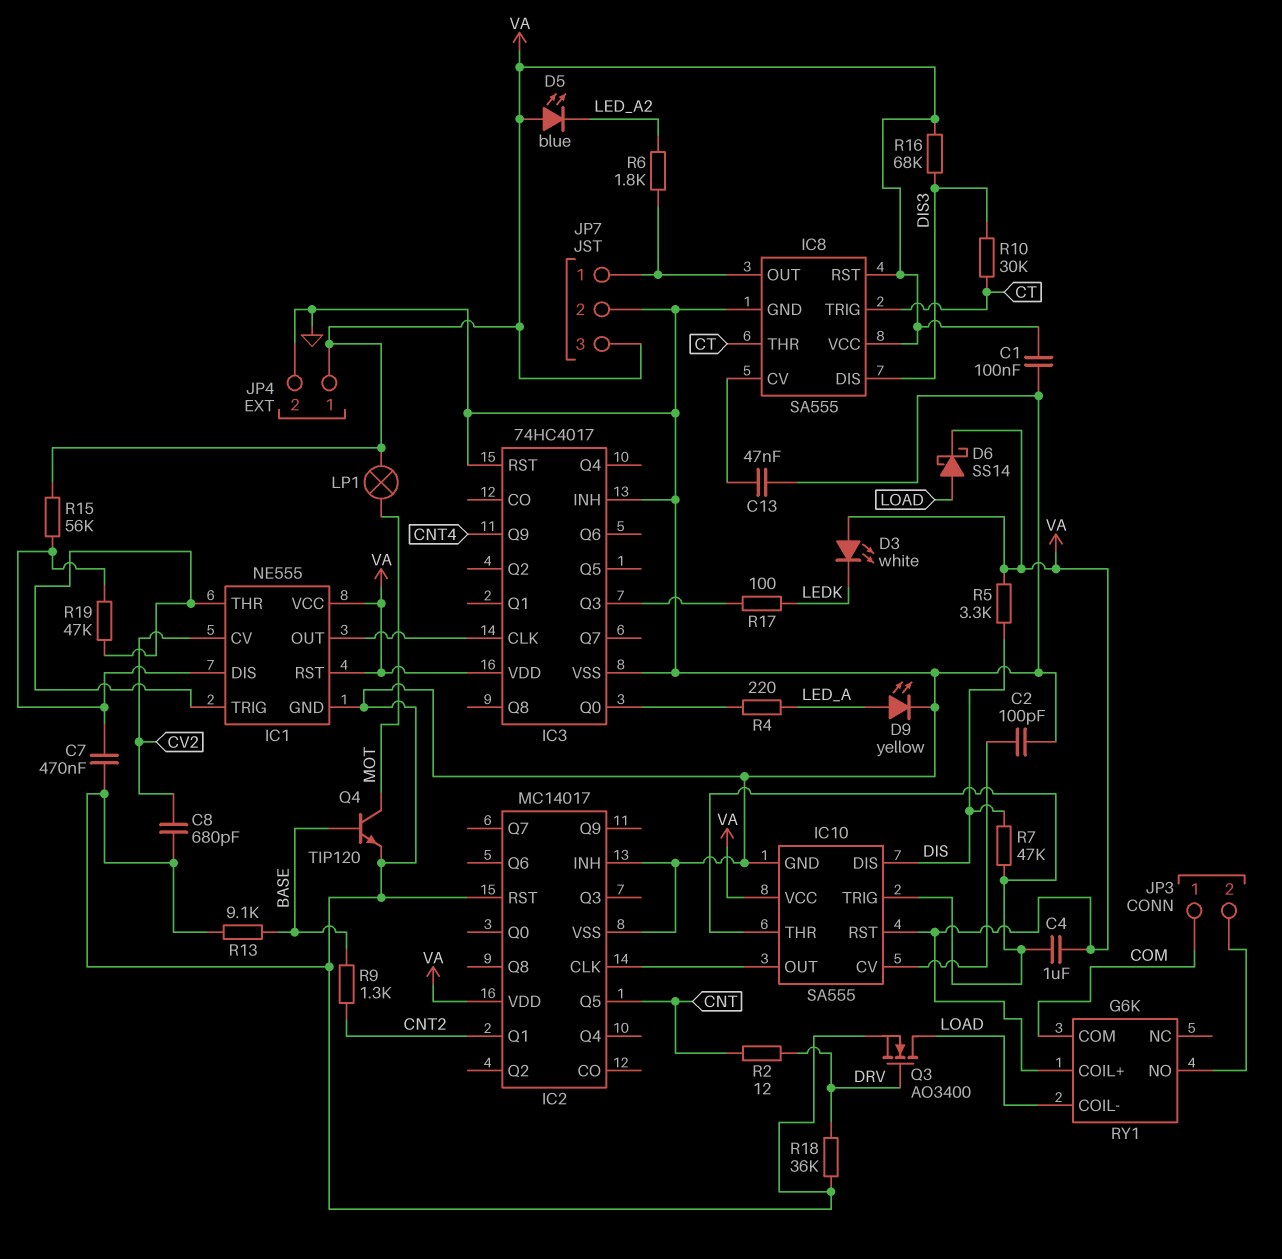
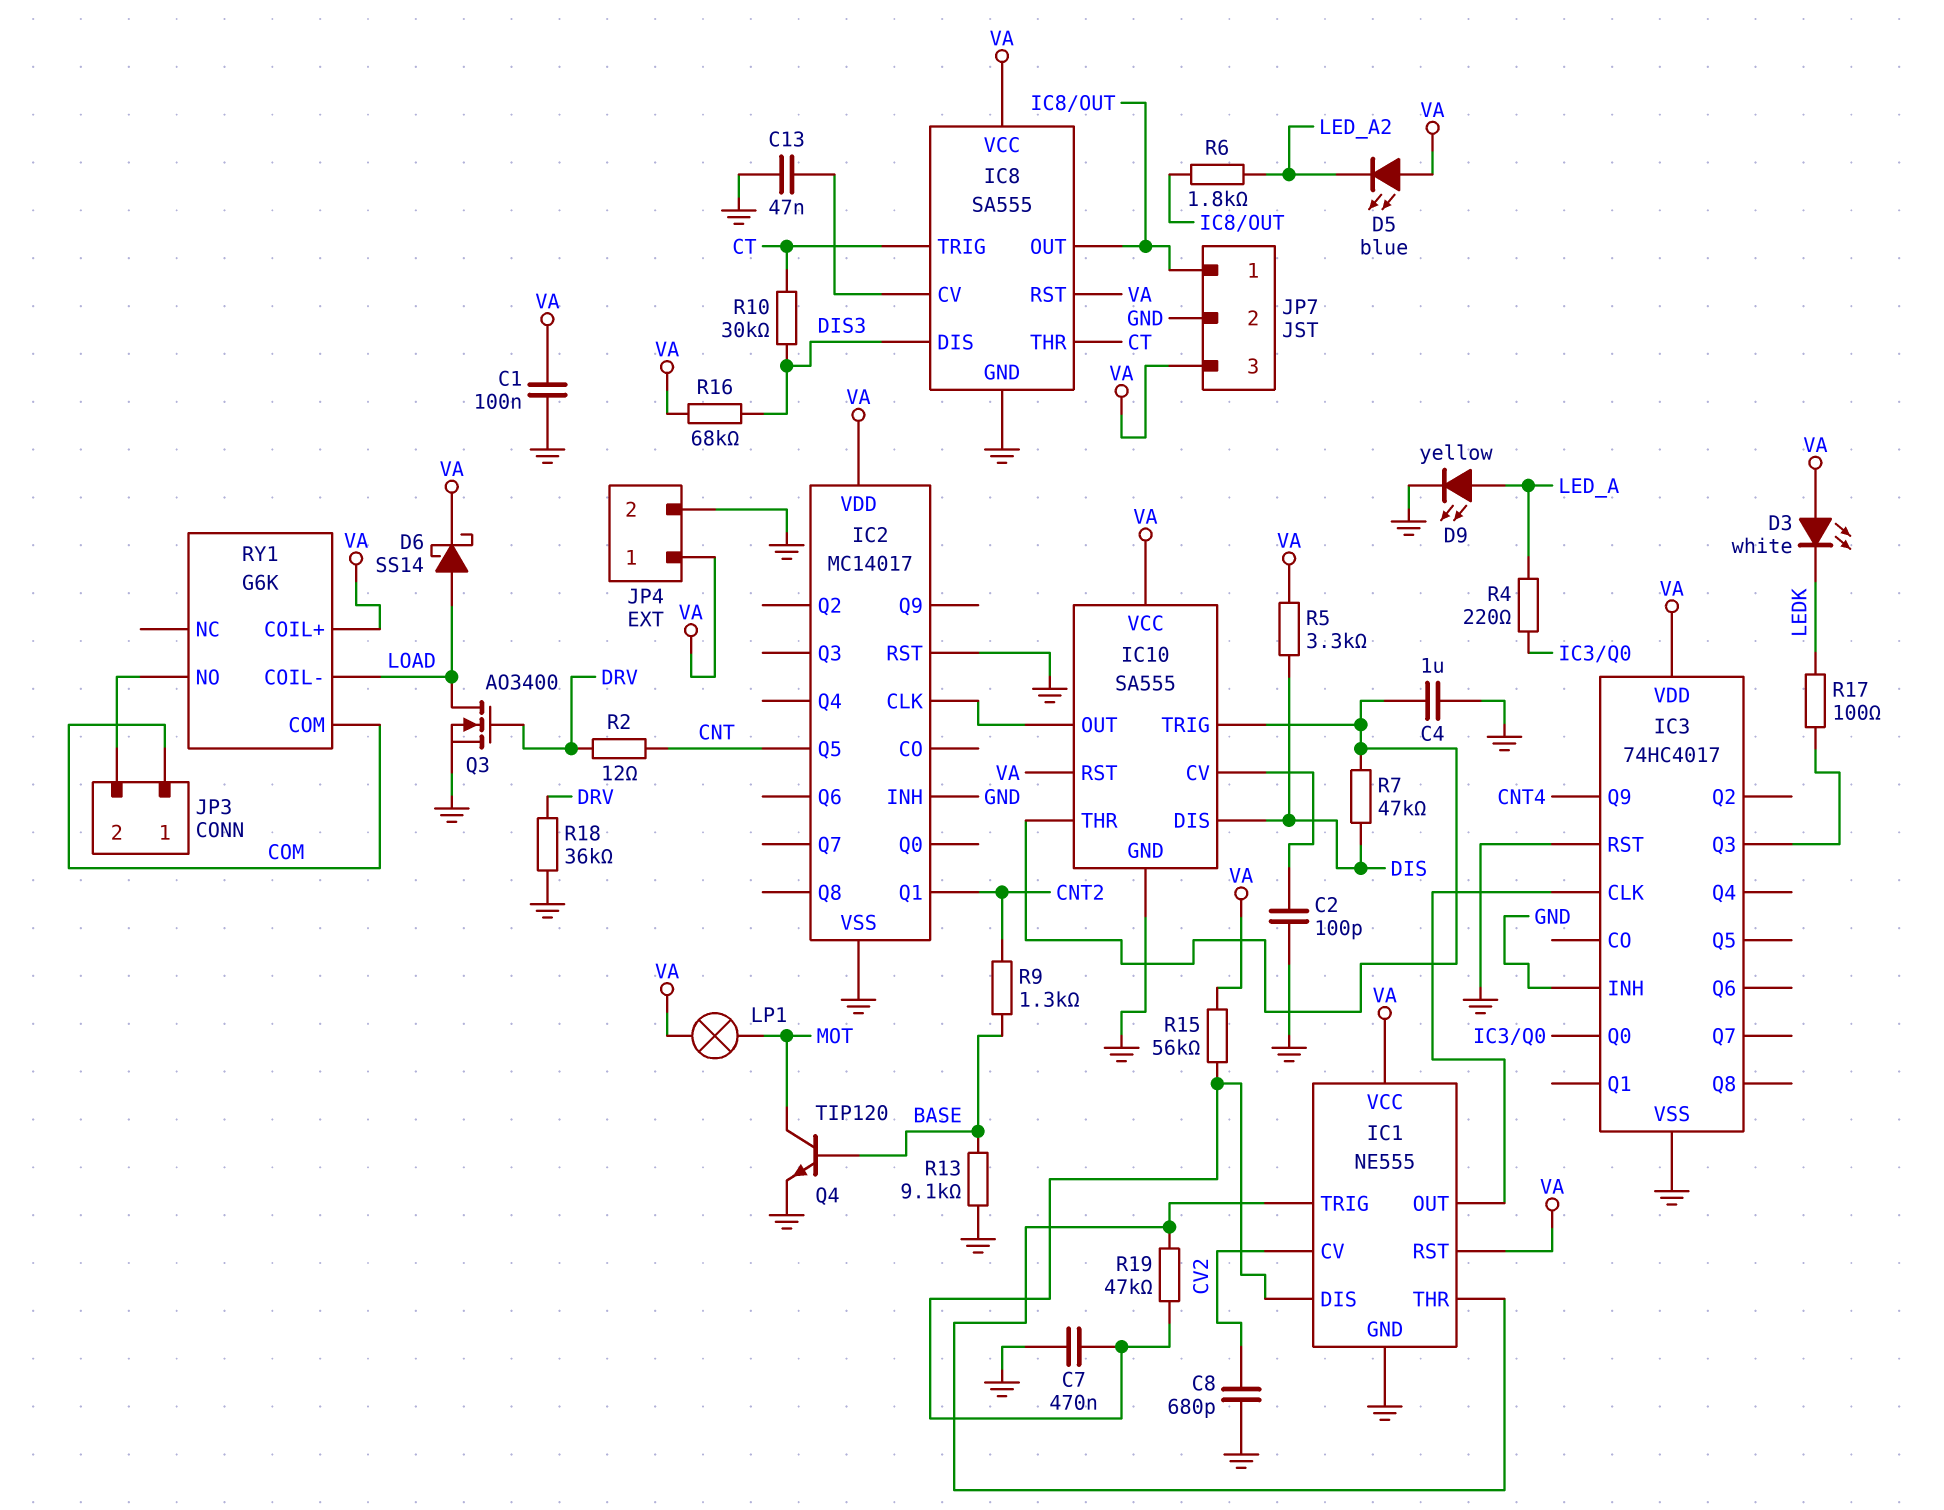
C4: 1uF (IC10/THR, VA) -> 1uF (GND, IC10/THR)

